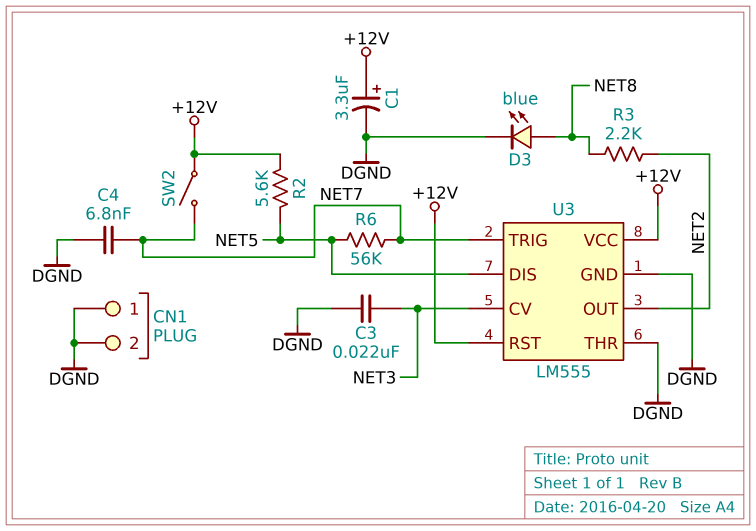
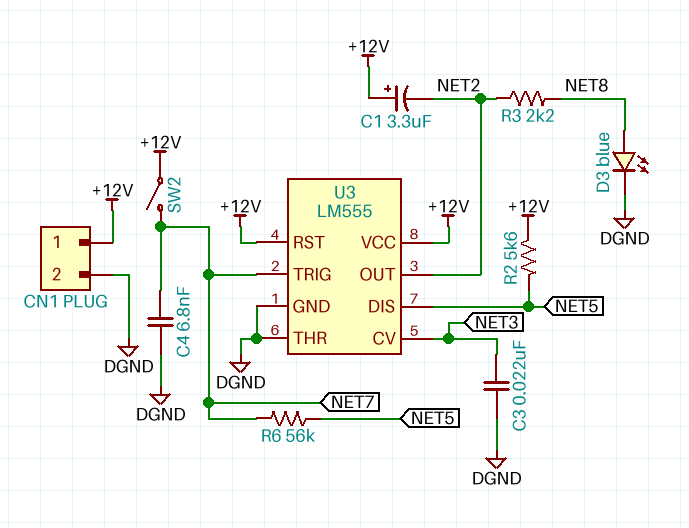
C1: 3.3uF (plus +12V, minus DGND) -> 3.3uF (plus +12V, minus NET2)
CN1 pin 1: DGND -> +12V

